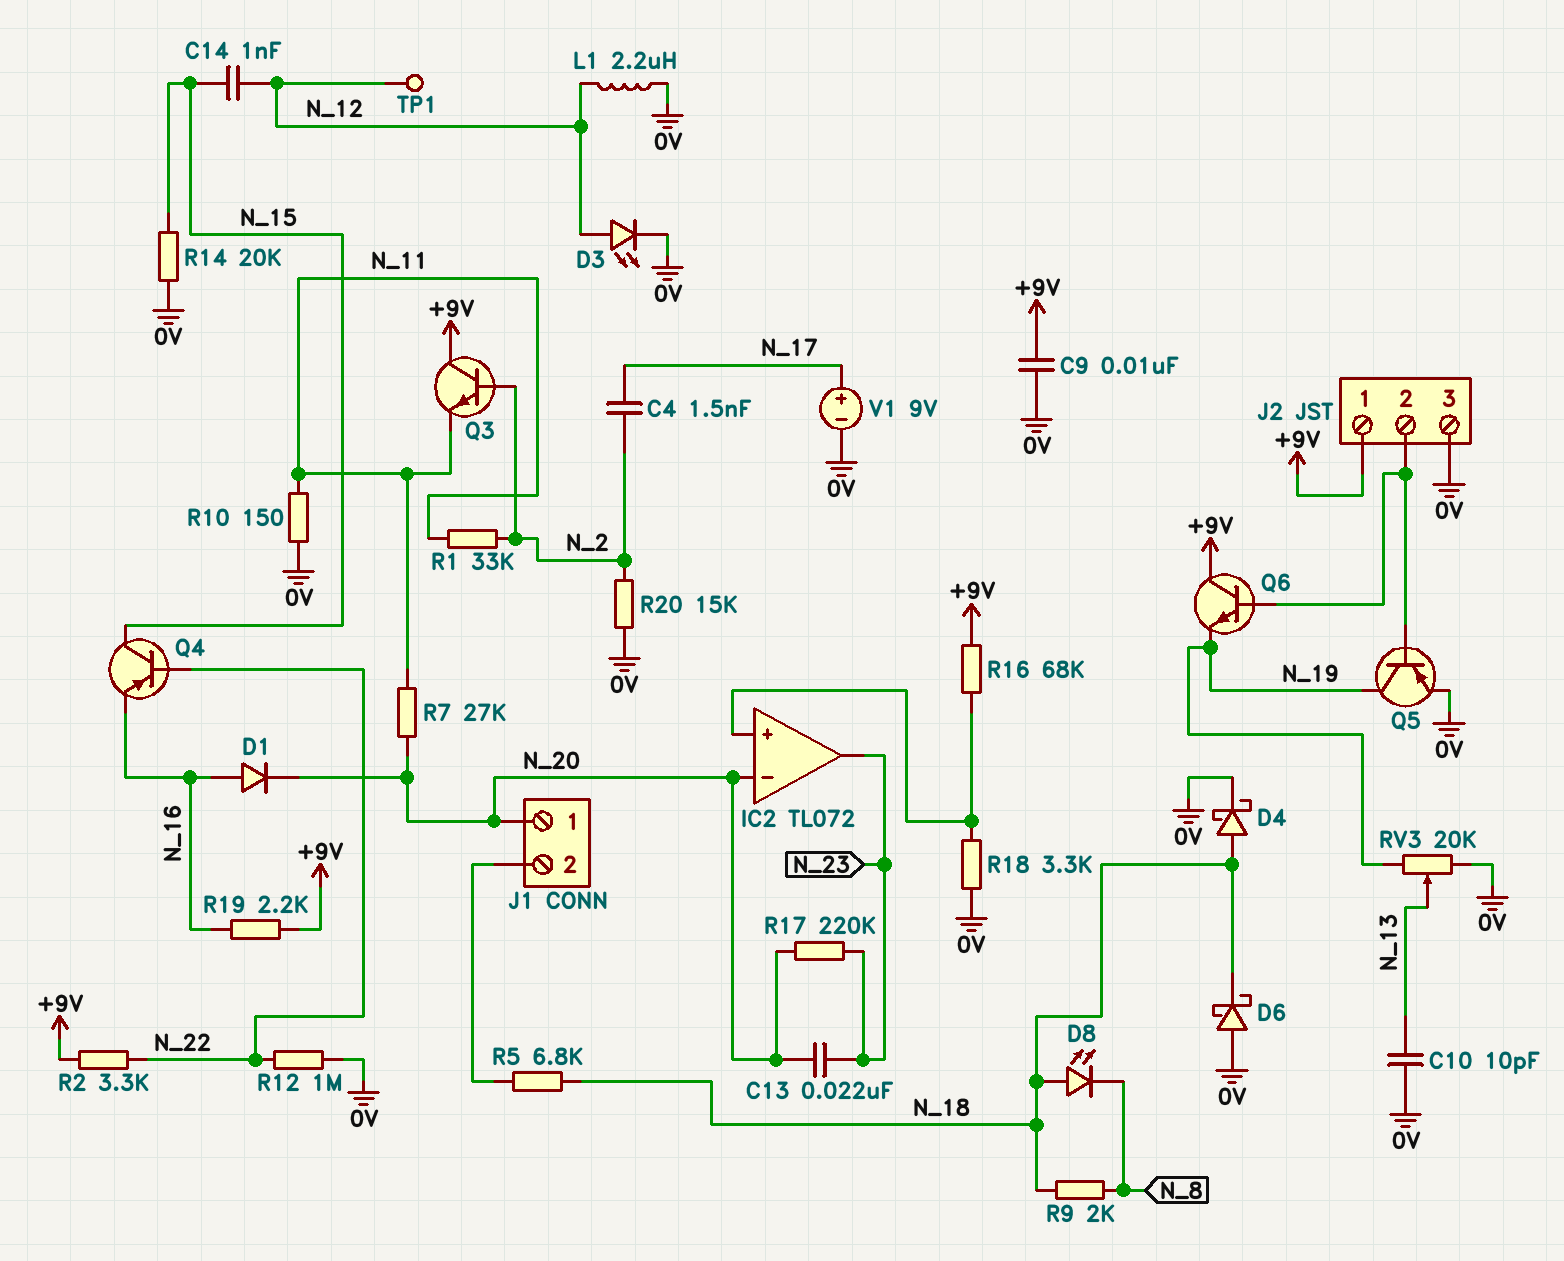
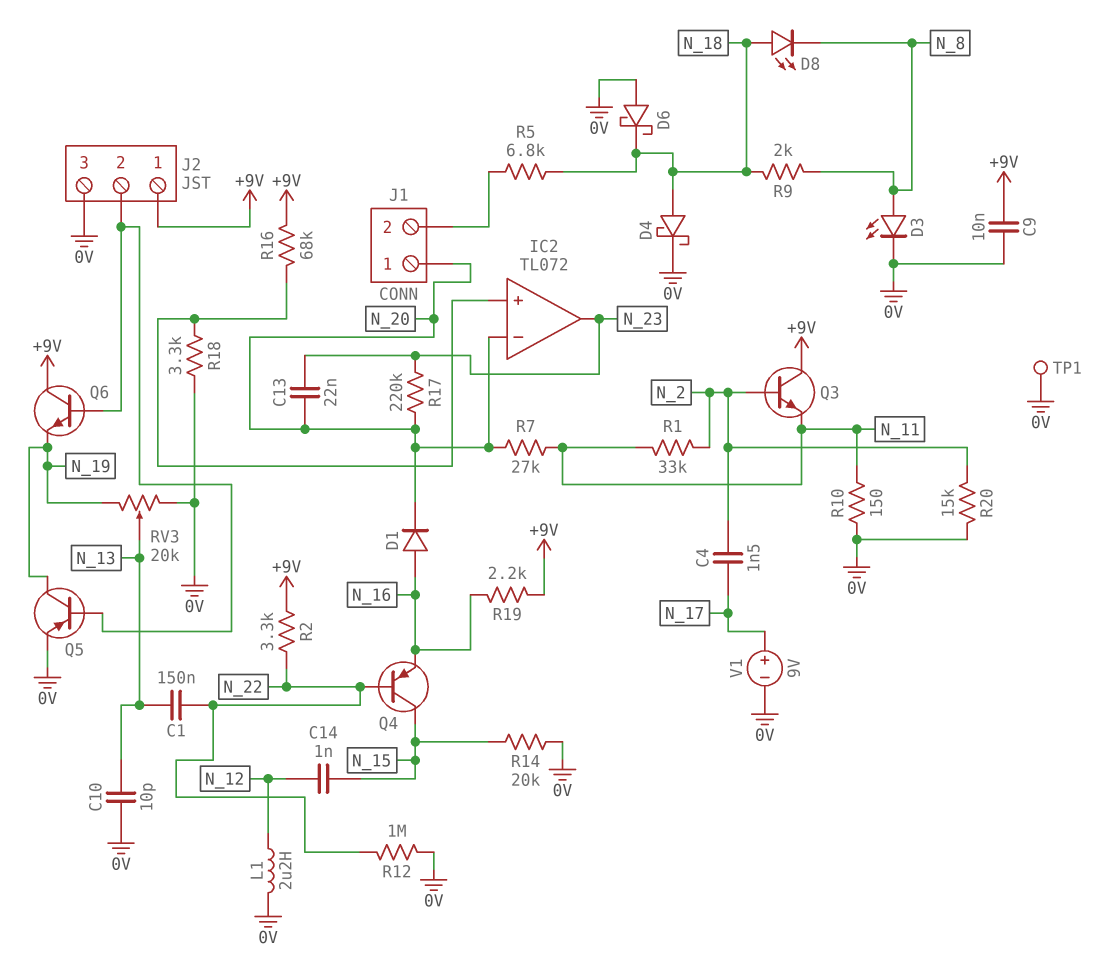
C1: none -> 150nF (N_13, N_22)
D3: LED (A N_12, K 0V) -> LED (A N_8, K 0V)
TP1: test point (N_12) -> test point (0V)

